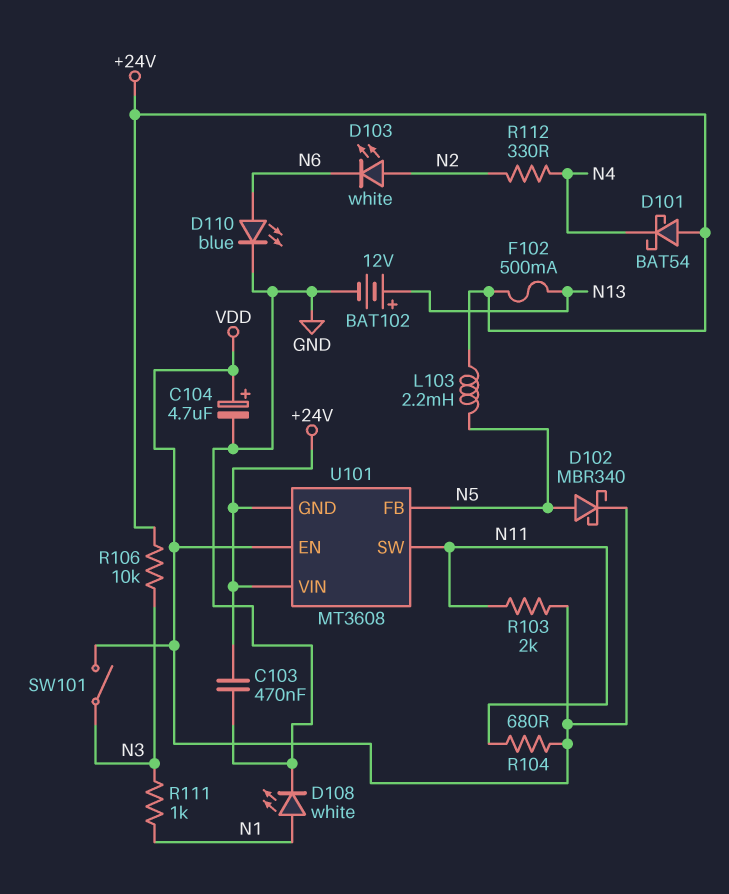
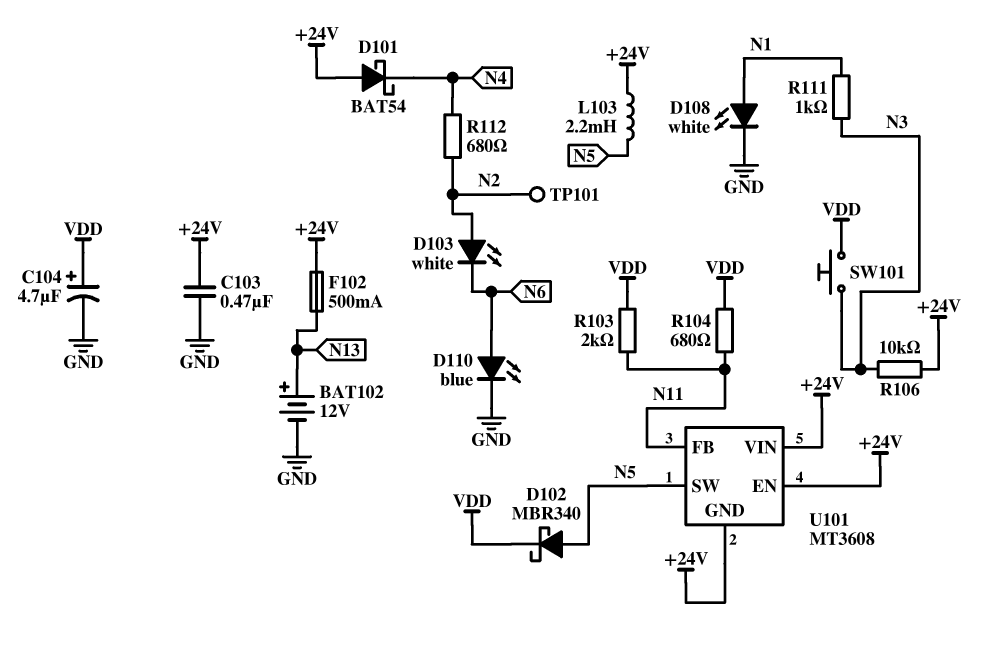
R112: 330 (N2, N4) -> 680 (N2, N4)
SW101: switch (N3, VDD) -> button (N3, VDD)
TP101: none -> test point (N2)
U101 pin EN: VDD -> +24V
U101 pin FB: N5 -> N11
U101 pin SW: N11 -> N5

